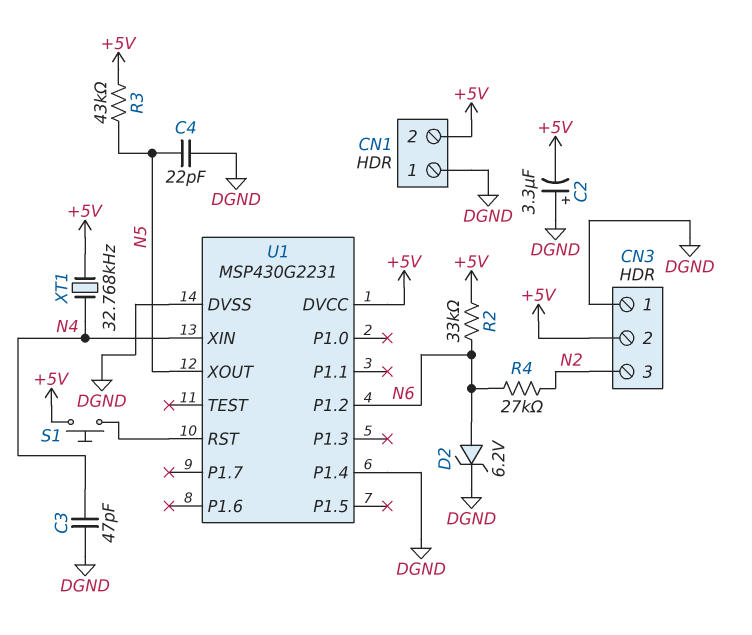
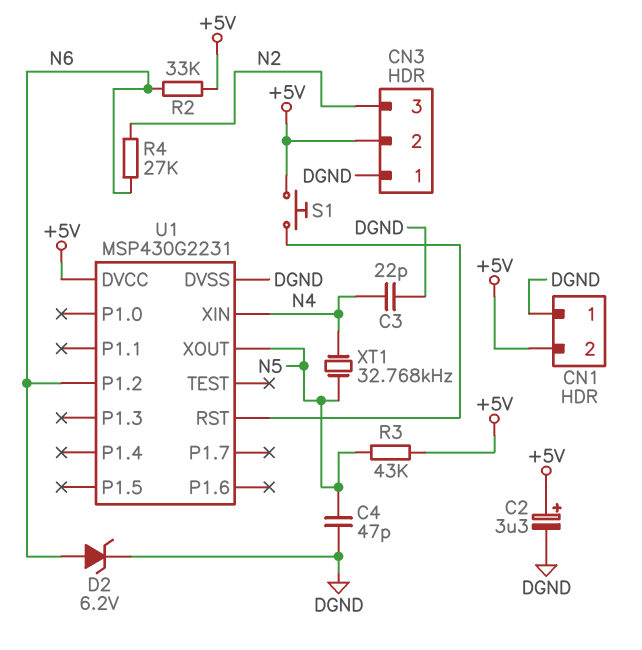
C2: 3.3uF (plus DGND, minus +5V) -> 3.3uF (plus +5V, minus DGND)
C3: 47pF (DGND, N4) -> 22pF (DGND, N4)
C4: 22pF (DGND, N5) -> 47pF (DGND, N5)
U1 pin P1.4: DGND -> none
XT1: 32.768kHz (+5V, N4) -> 32.768kHz (N4, N5)

